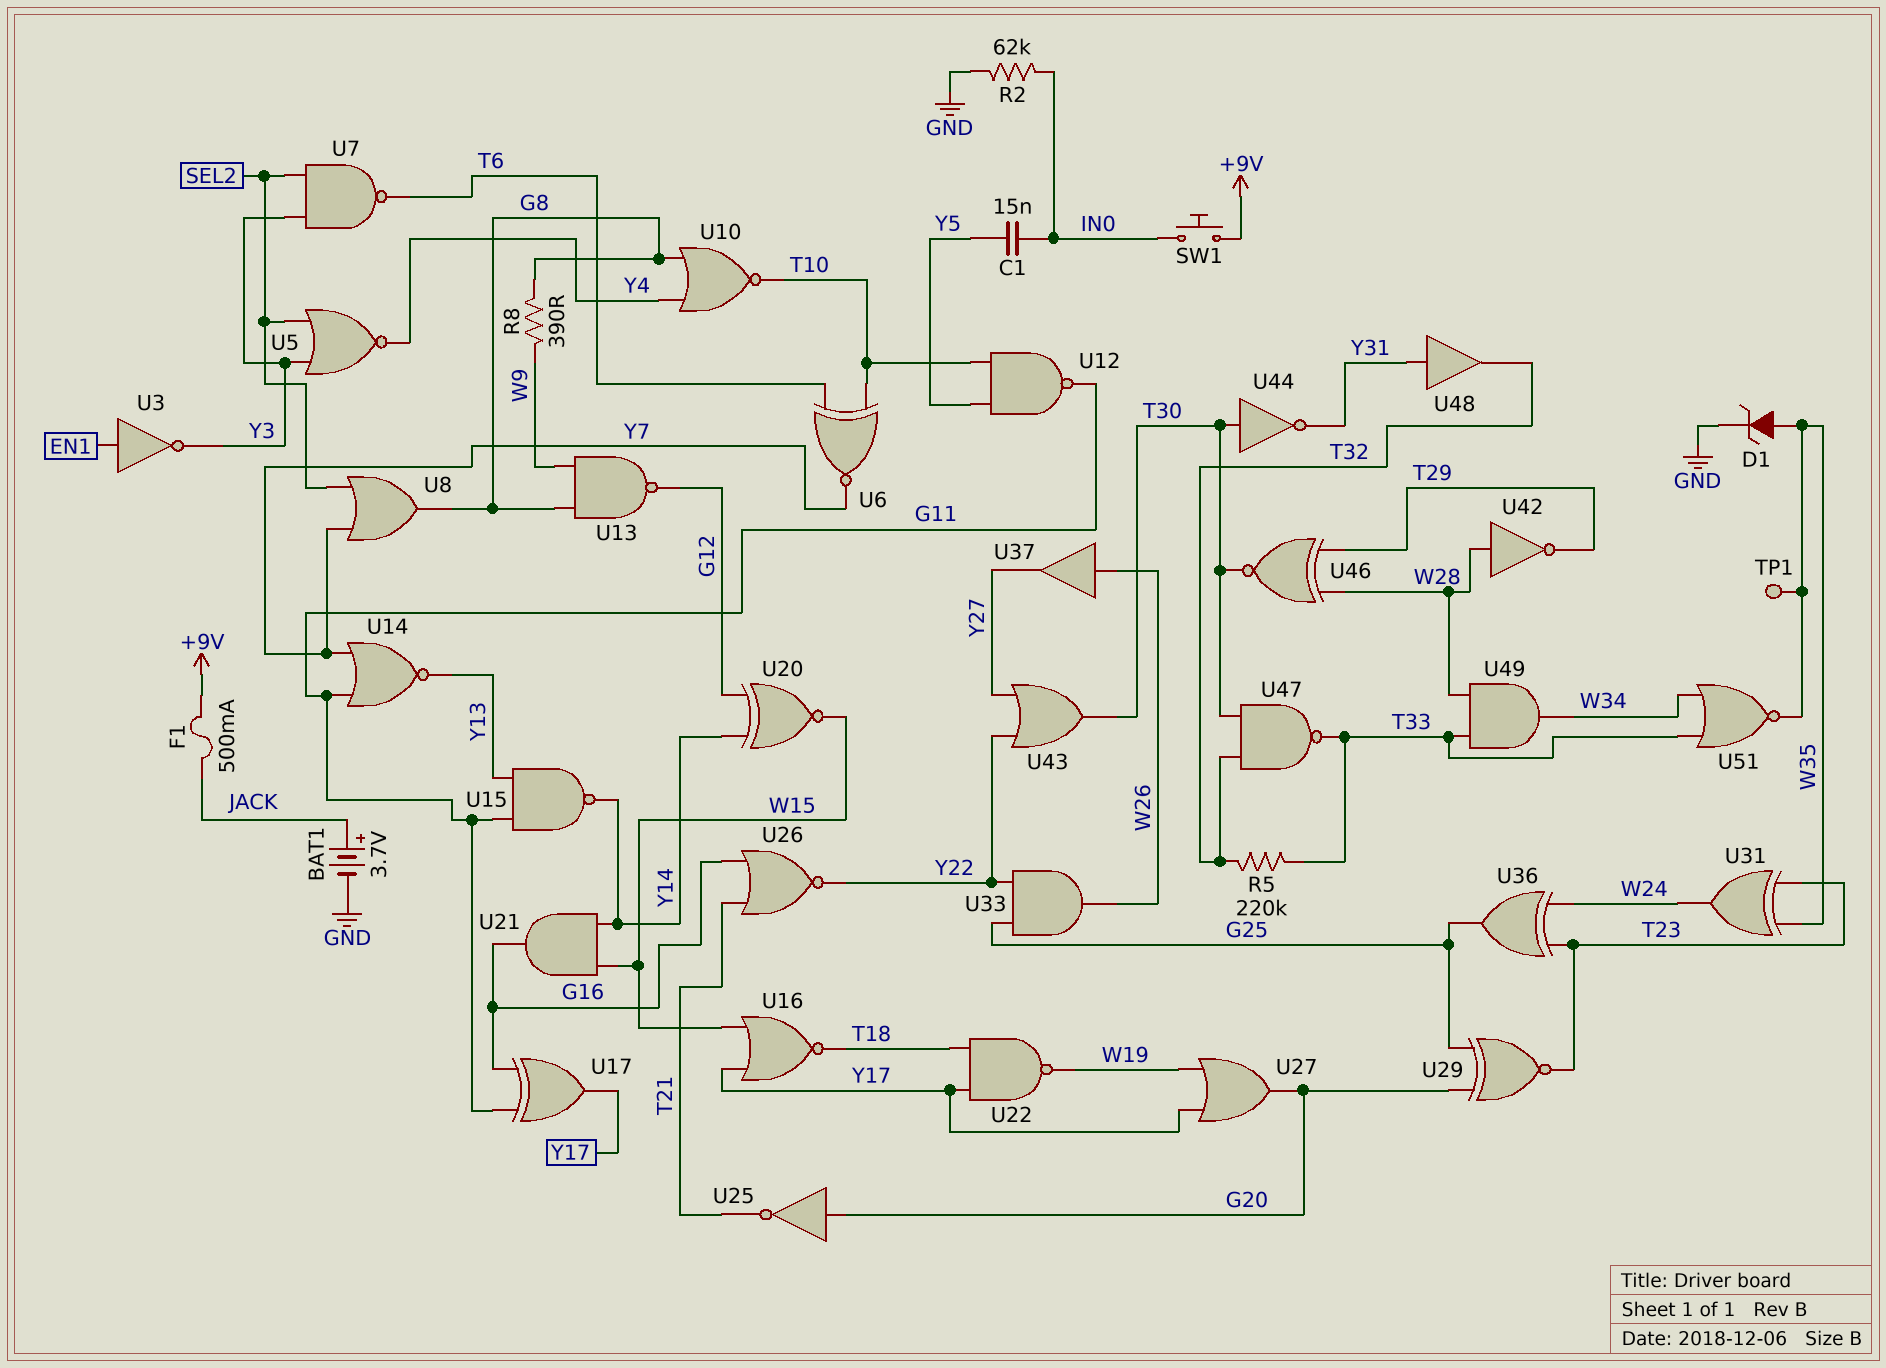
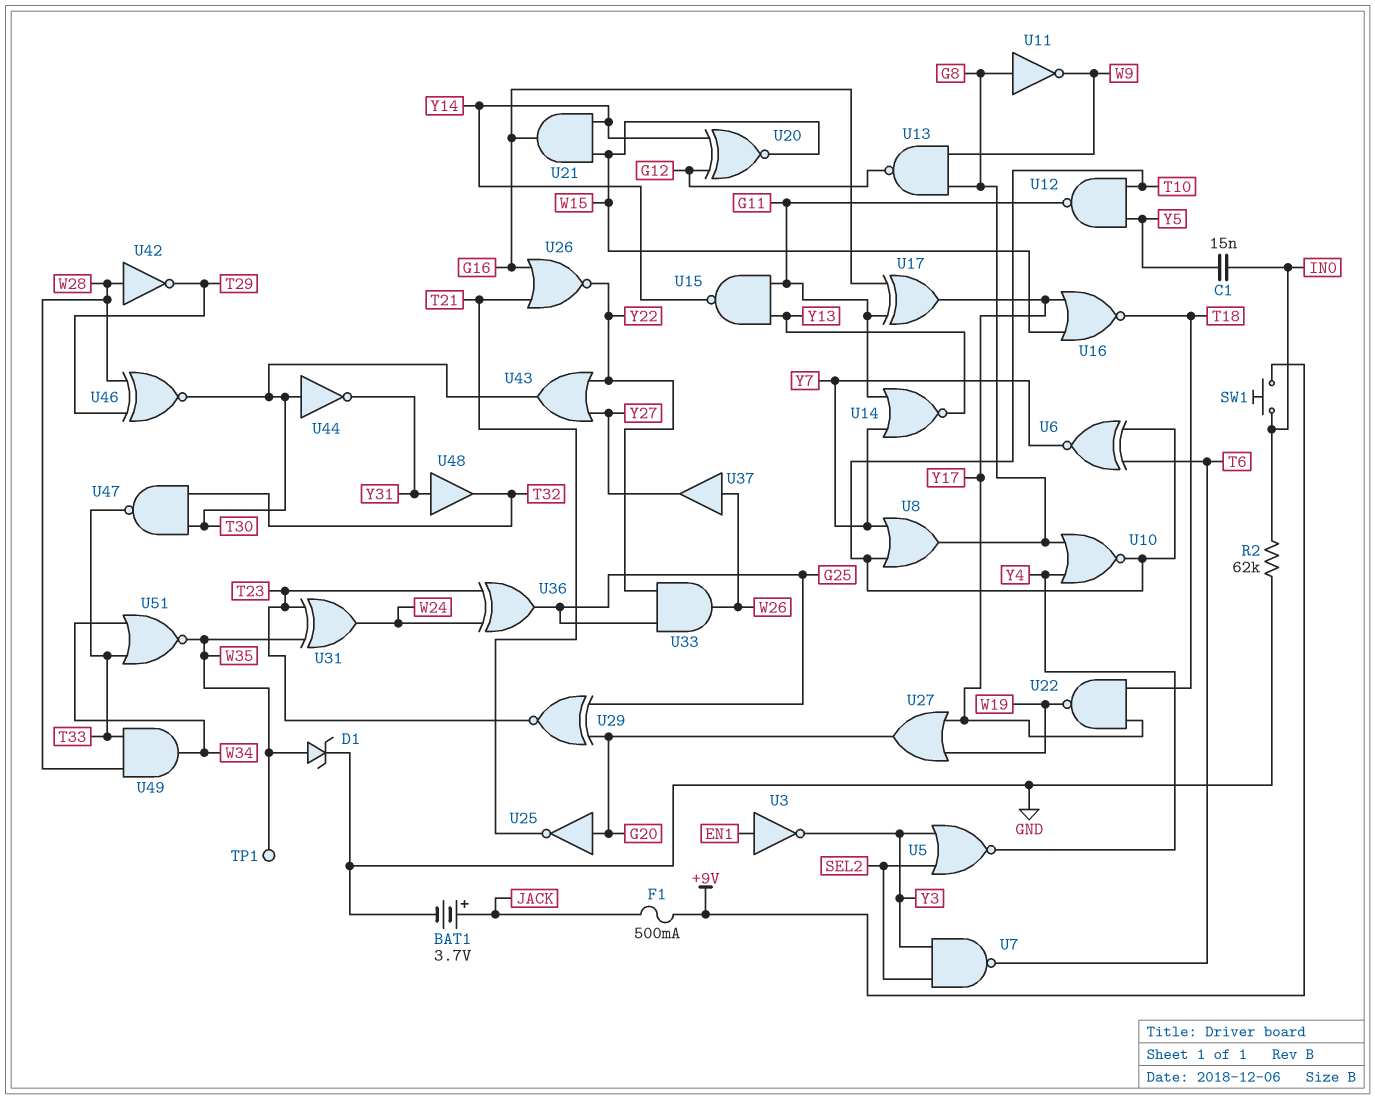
R5: 220k (T32, T33) -> none
R8: 390 (G8, W9) -> none
U8: OR (in SEL2, in Y7, out G8) -> OR (in T10, in Y7, out G8)
U11: none -> NOT (in G8, out W9)

